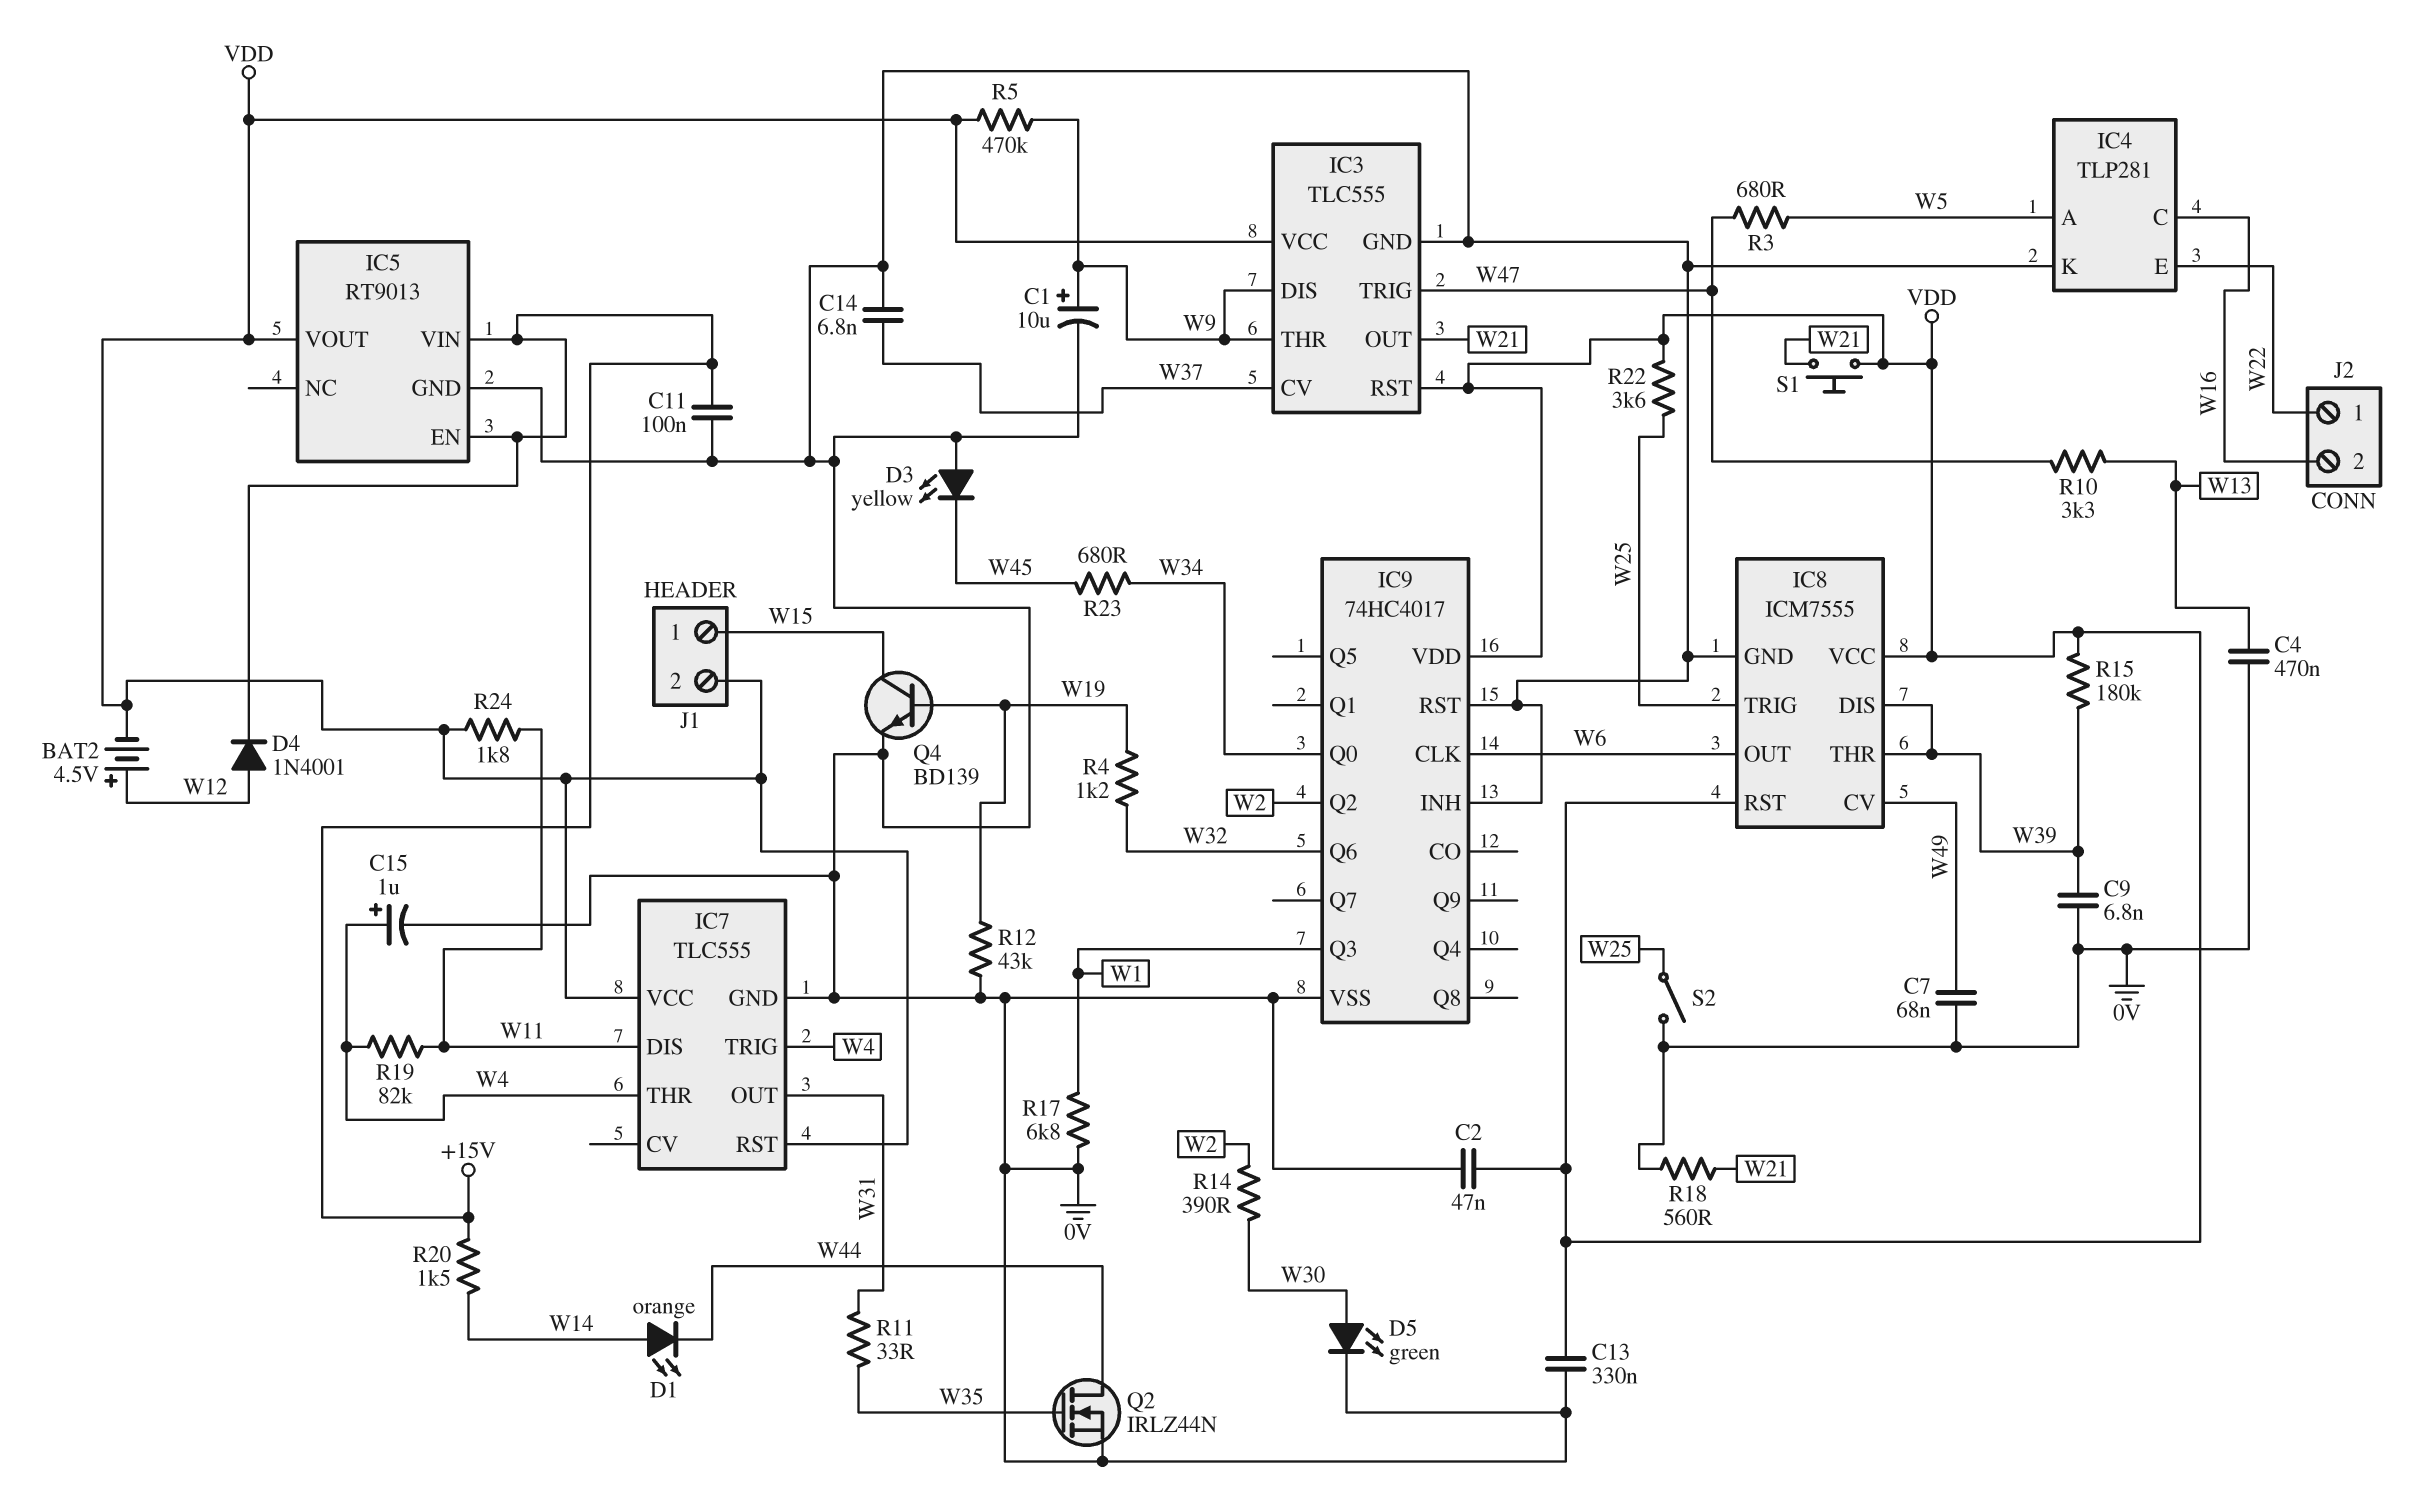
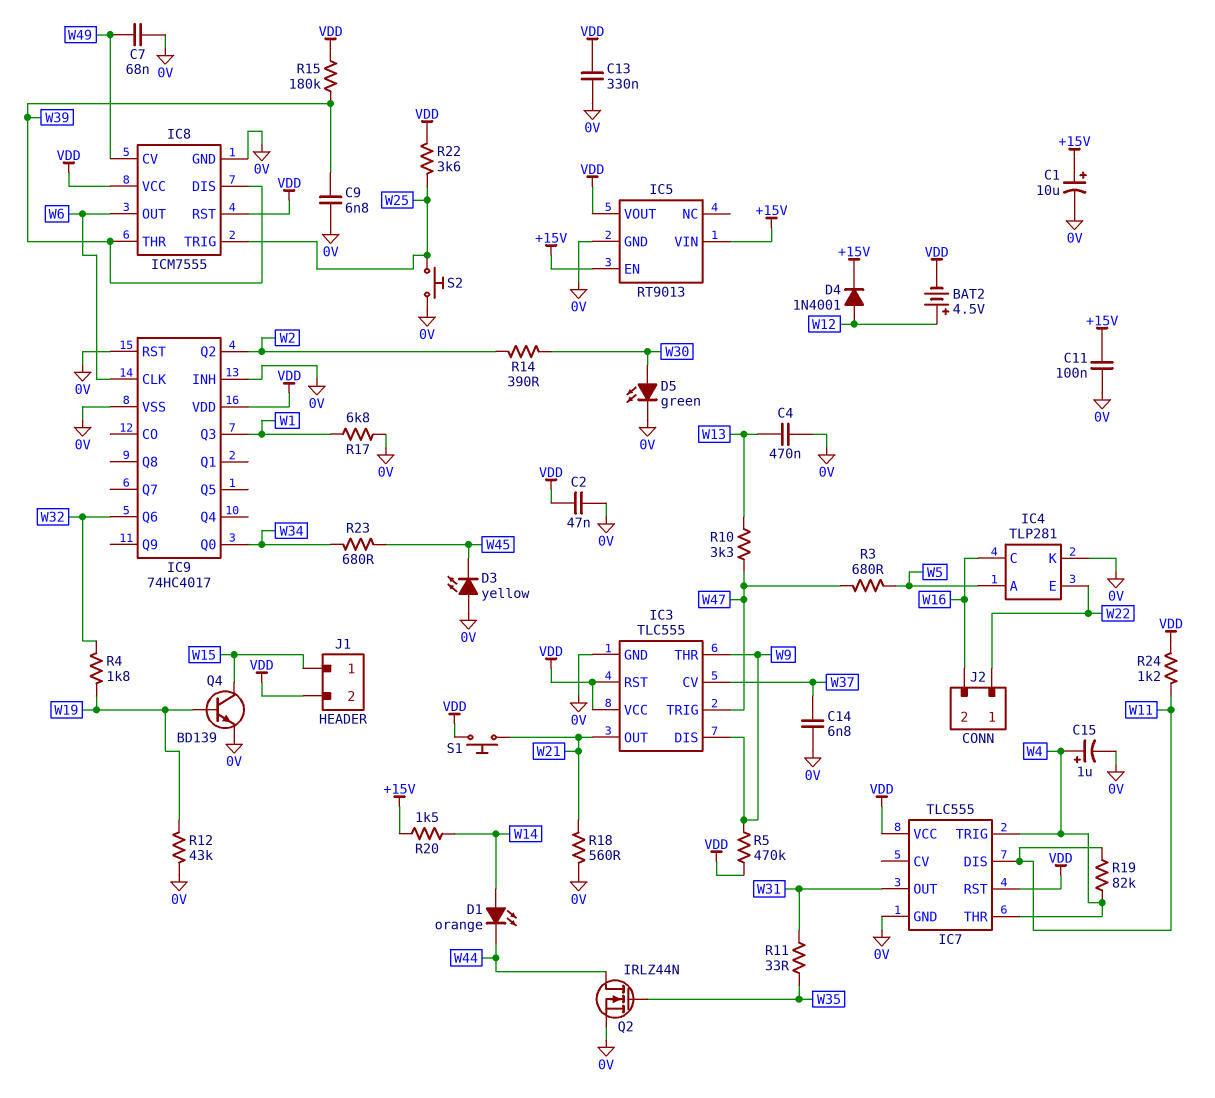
C1: 10uF (plus W9, minus 0V) -> 10uF (plus +15V, minus 0V)
R4: 1.2k (W19, W32) -> 1.8k (W19, W32)
R24: 1.8k (VDD, W11) -> 1.2k (VDD, W11)
S2: switch (0V, W25) -> button (0V, W25)

